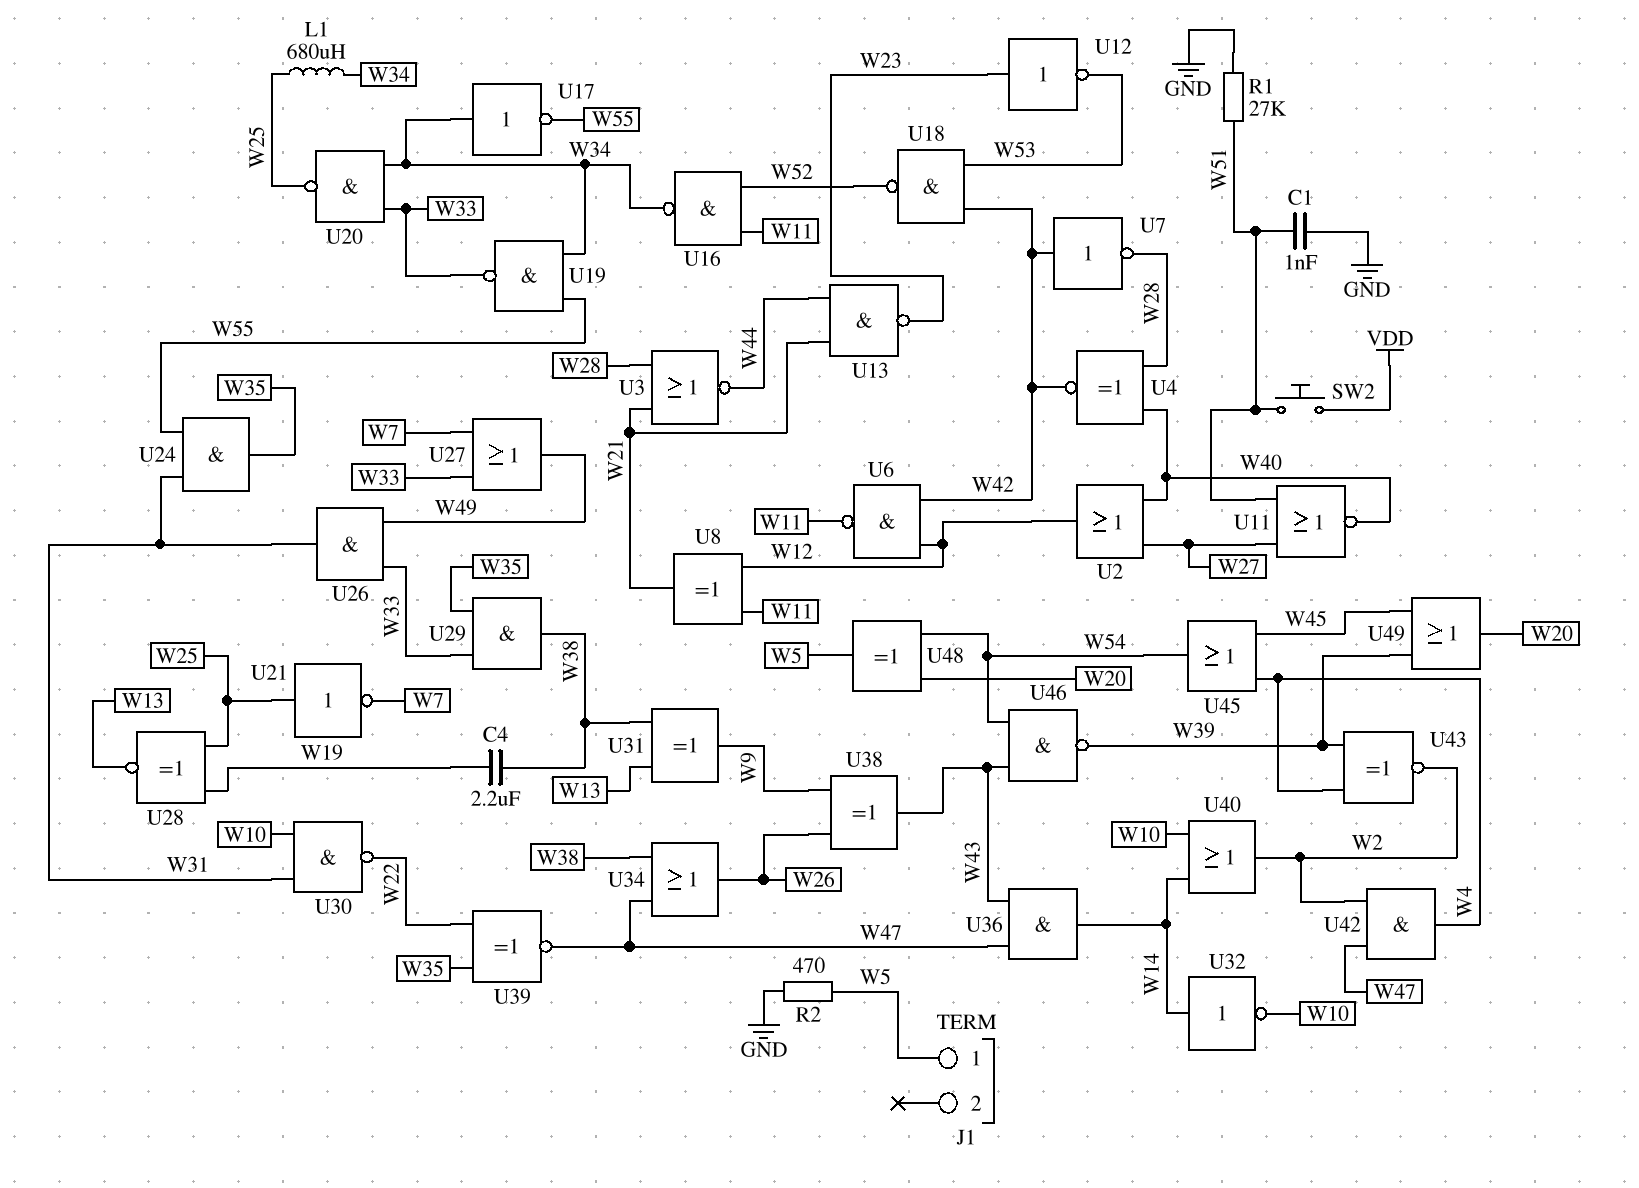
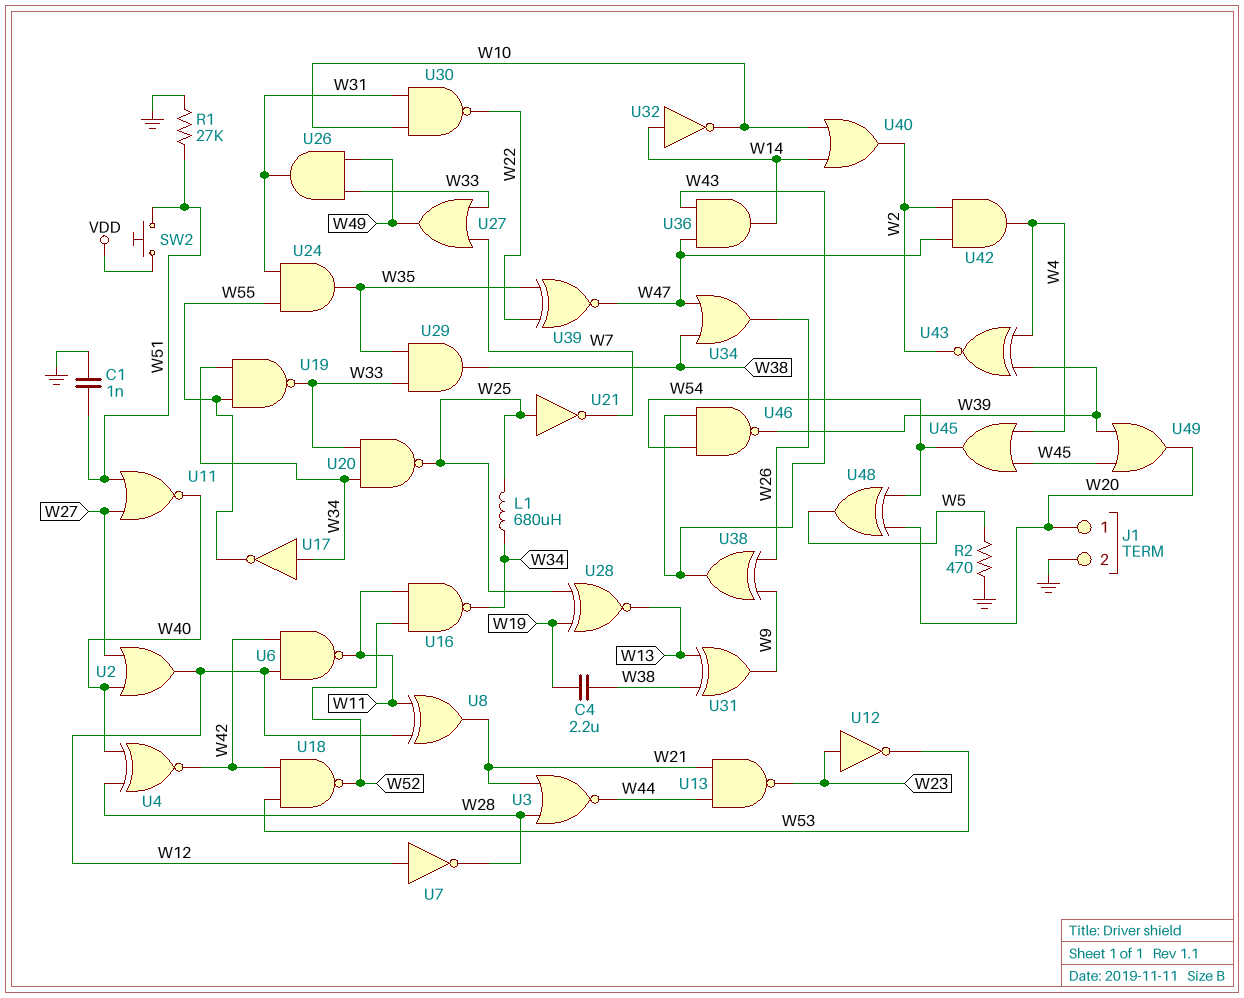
J1 pin 1: W5 -> W20
J1 pin 2: none -> GND
U7: NOT (in W42, out W28) -> NOT (in W12, out W28)

